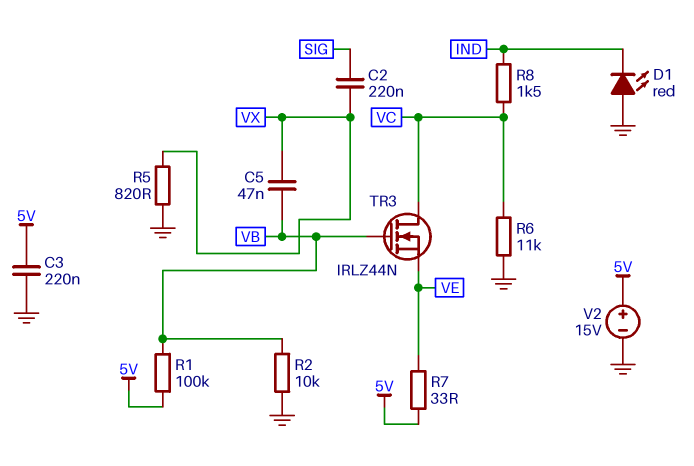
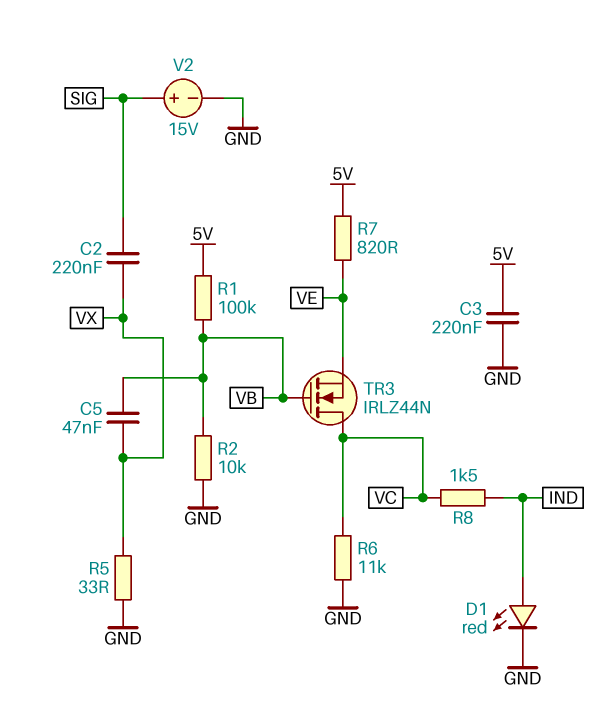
D1: LED red (A GND, K IND) -> LED red (A IND, K GND)
R5: 820 (GND, VX) -> 33 (GND, VX)
R7: 33 (5V, VE) -> 820 (5V, VE)
V2: 15V (plus 5V, minus GND) -> 15V (plus SIG, minus GND)

